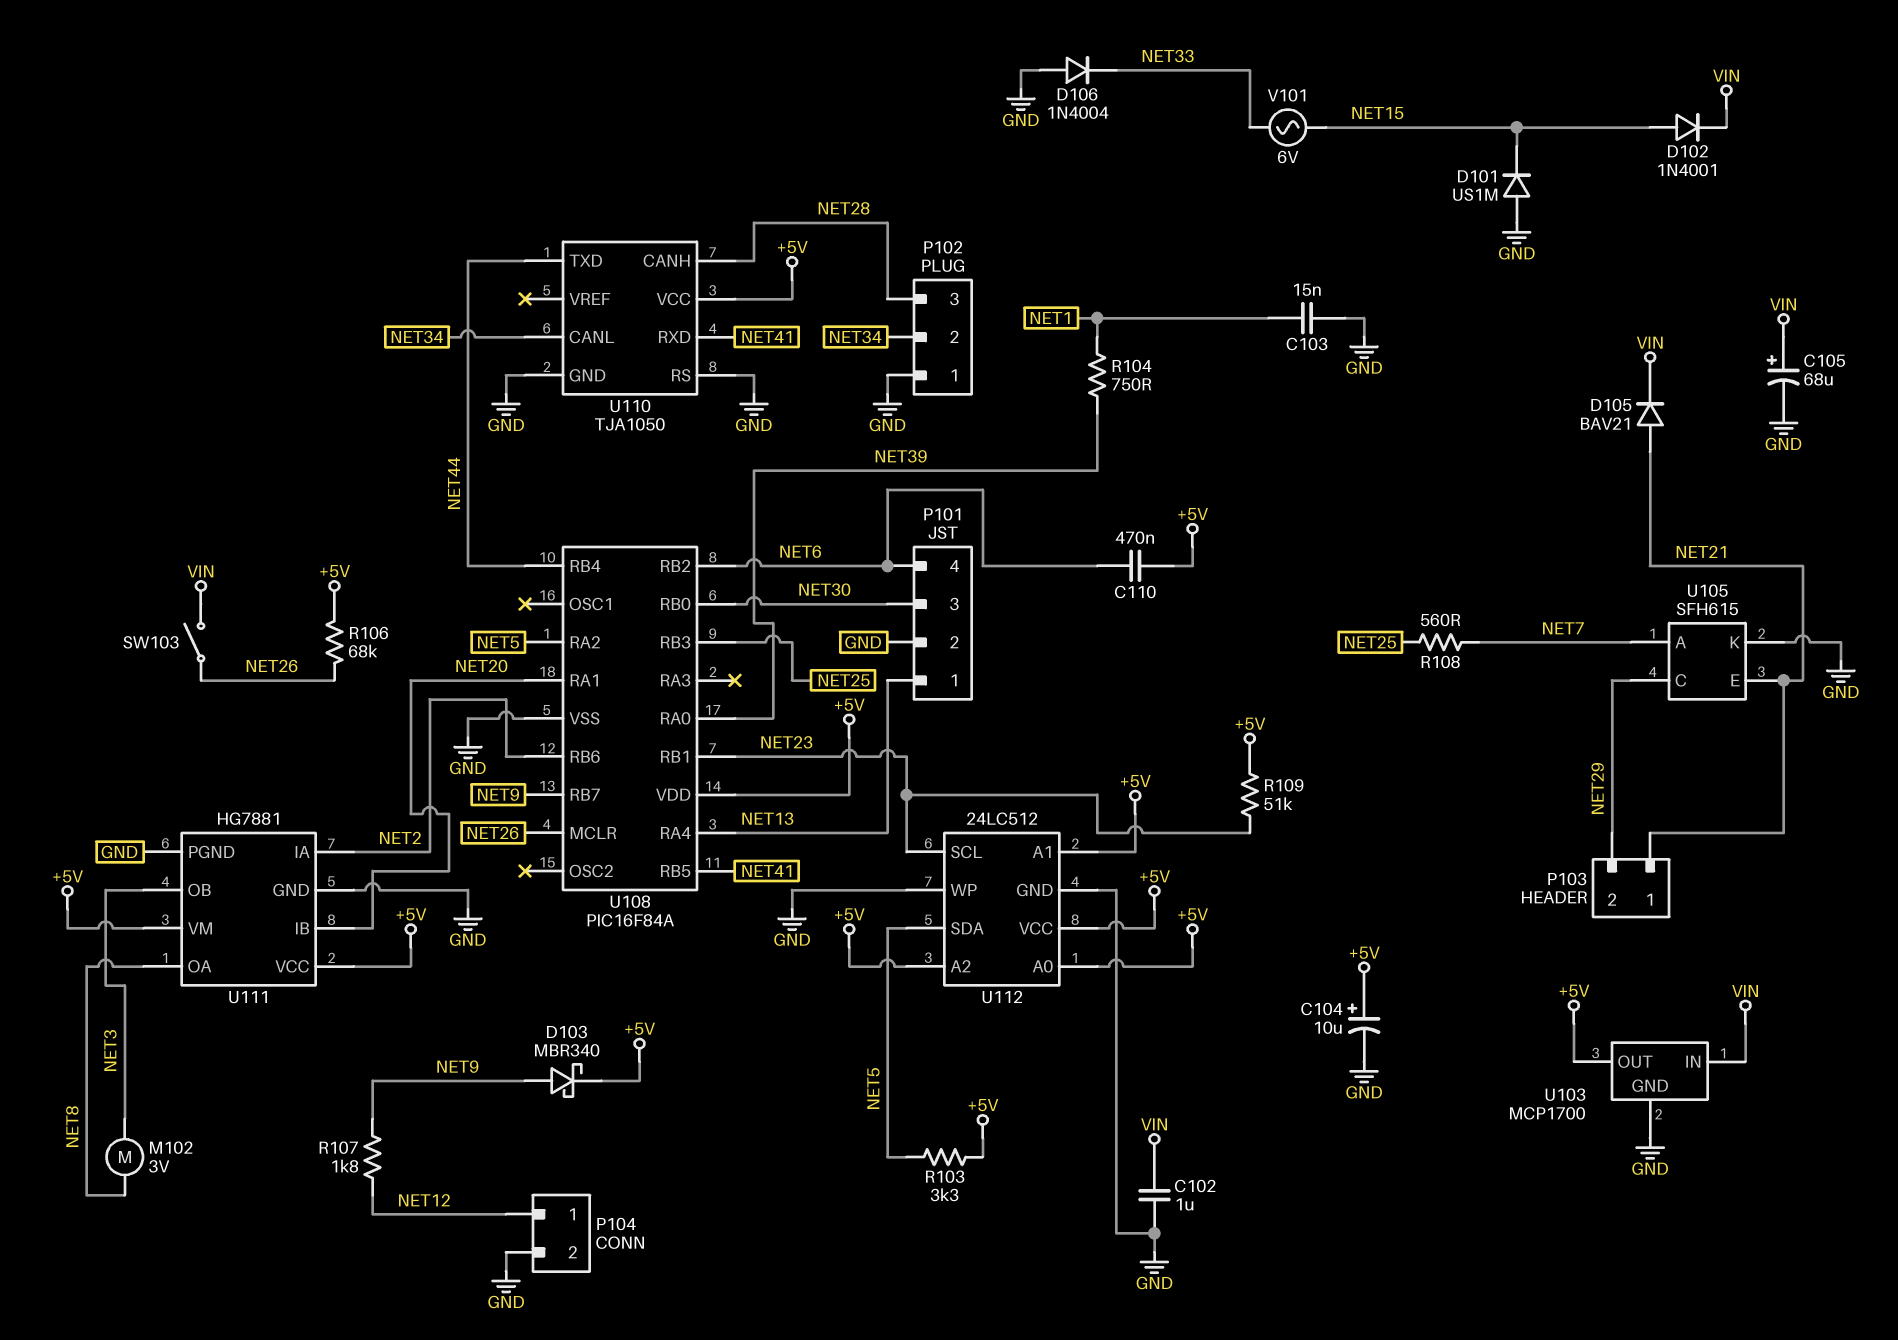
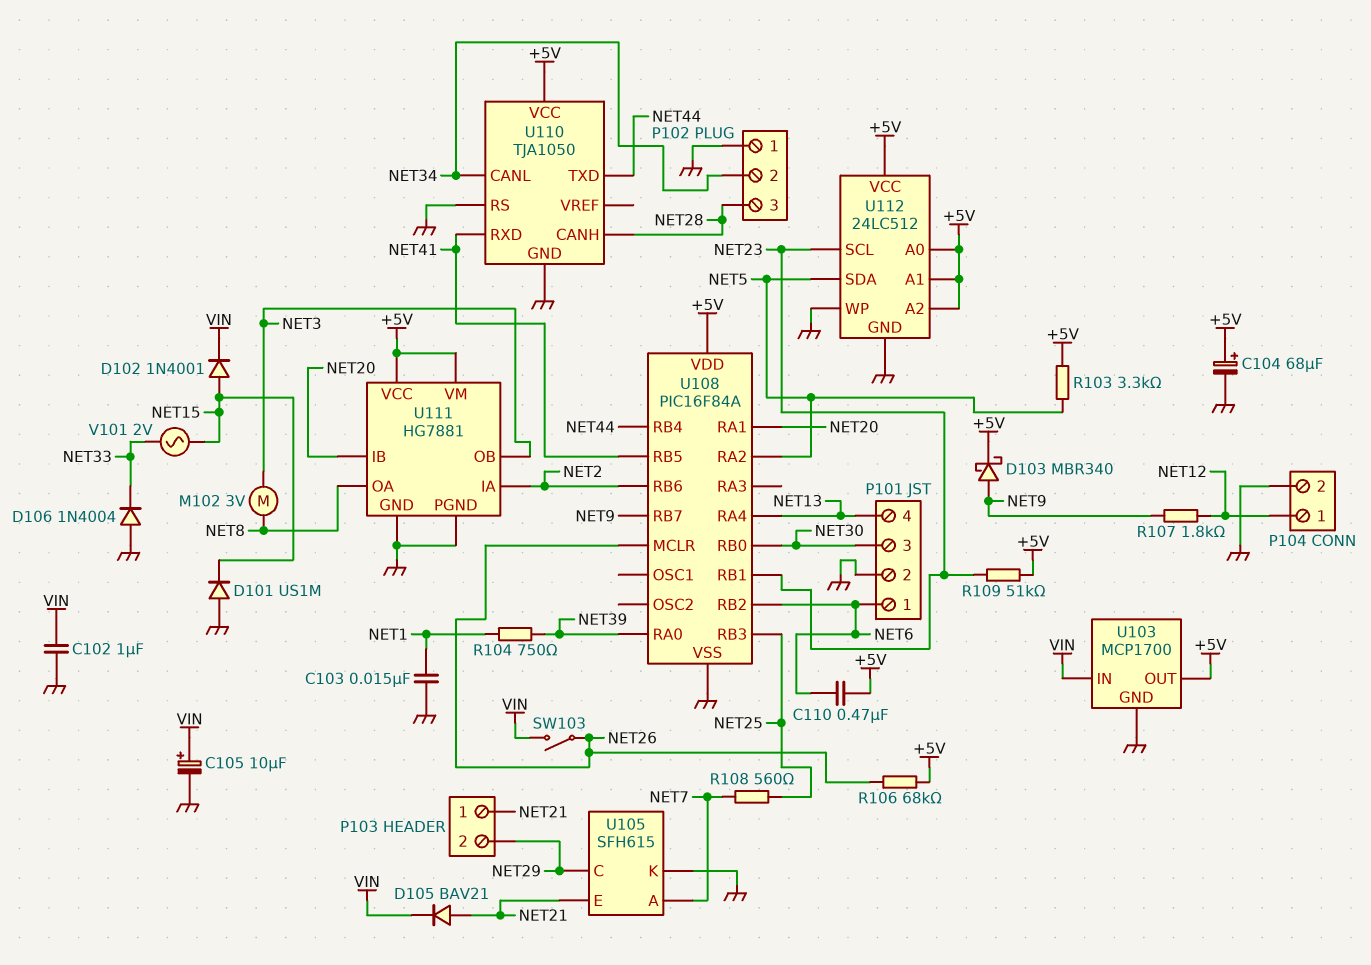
C104: 10uF (plus +5V, minus GND) -> 68uF (plus +5V, minus GND)
C105: 68uF (plus VIN, minus GND) -> 10uF (plus VIN, minus GND)
P101 pin 1: NET13 -> NET6
P101 pin 4: NET6 -> NET13
V101: AC 6V (NET15, NET33) -> AC 2V (NET15, NET33)

